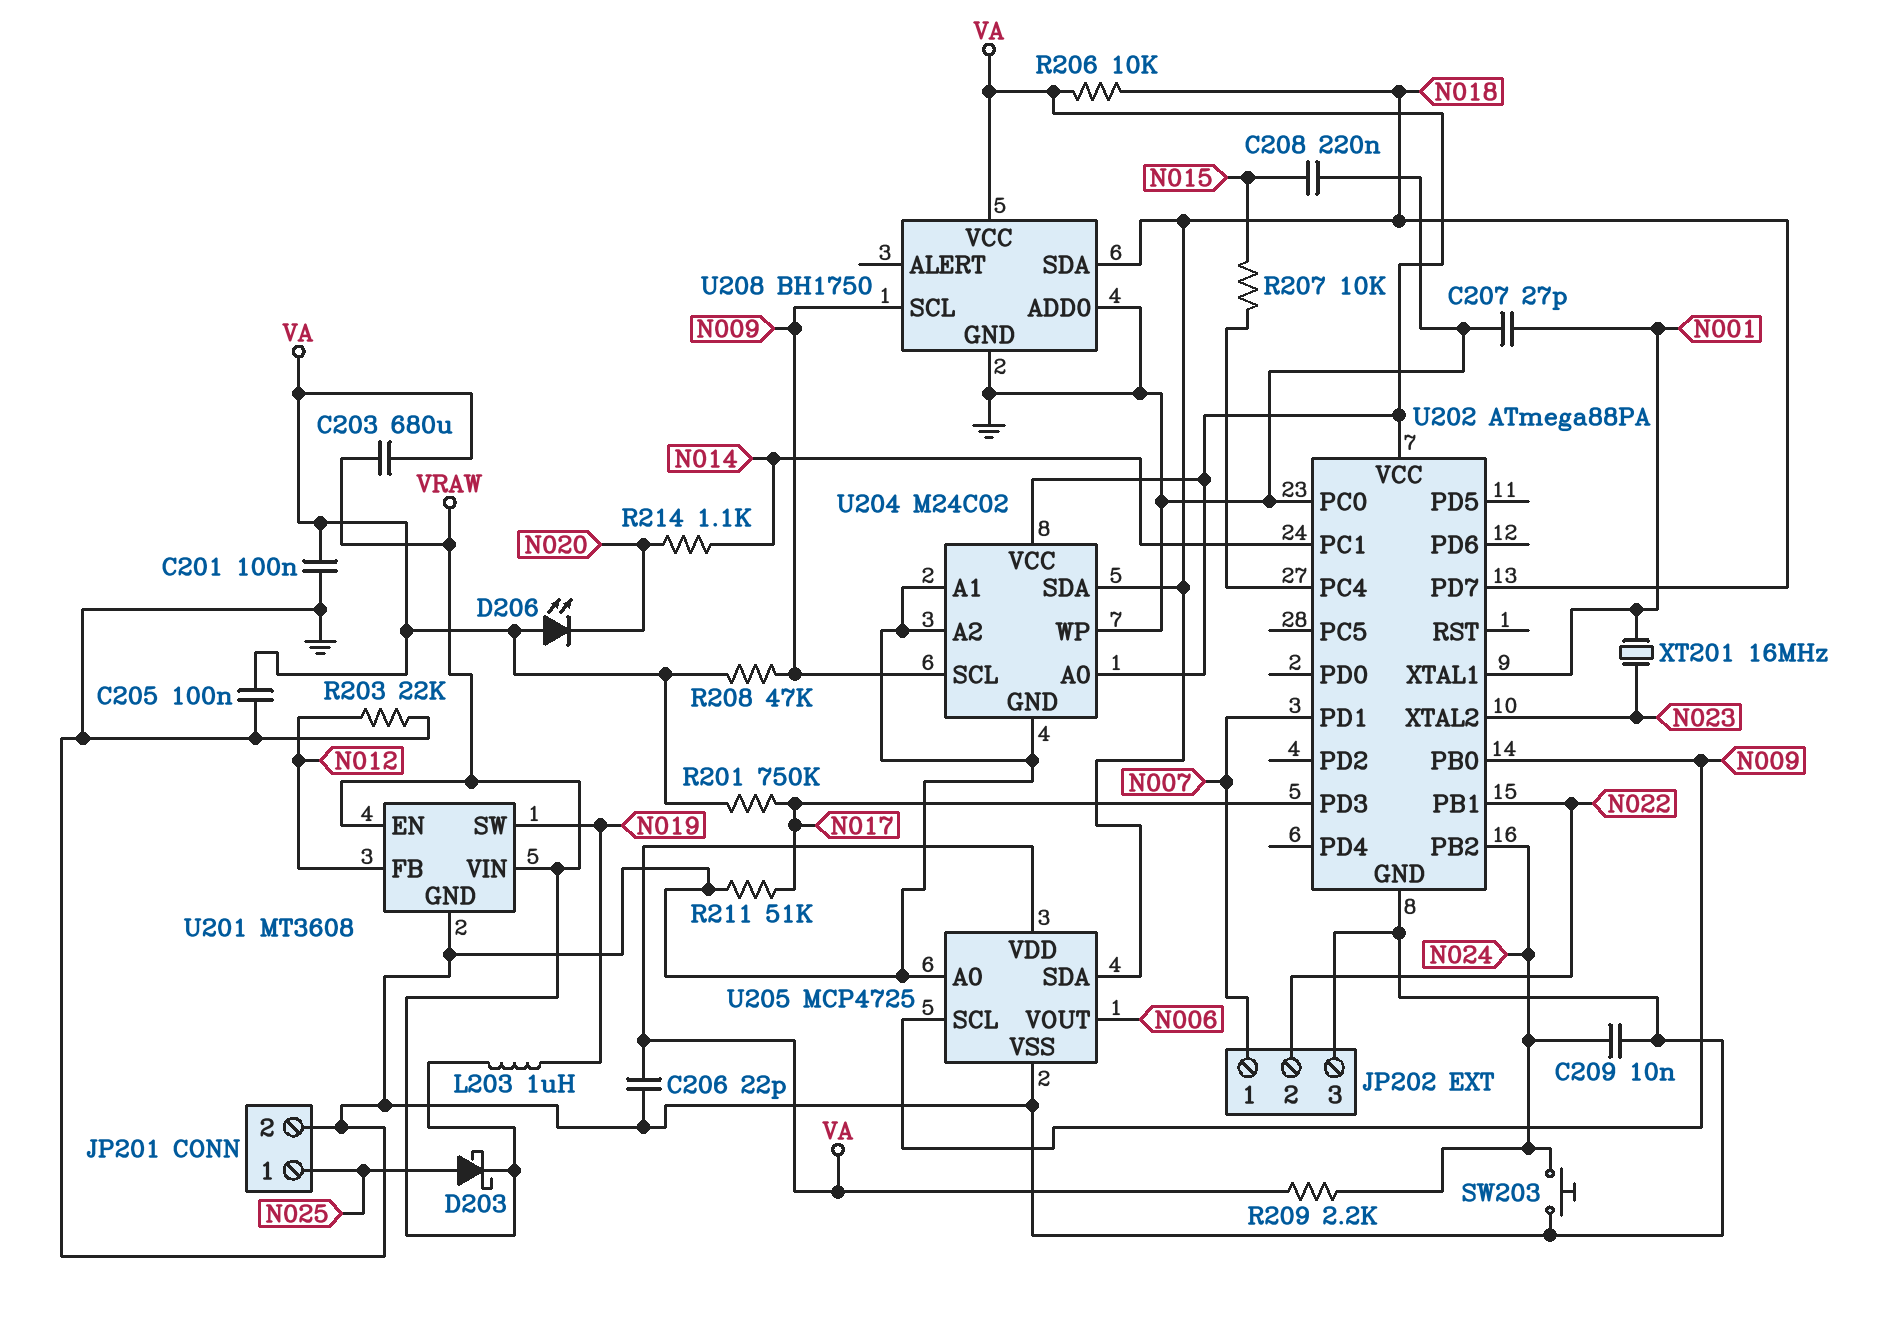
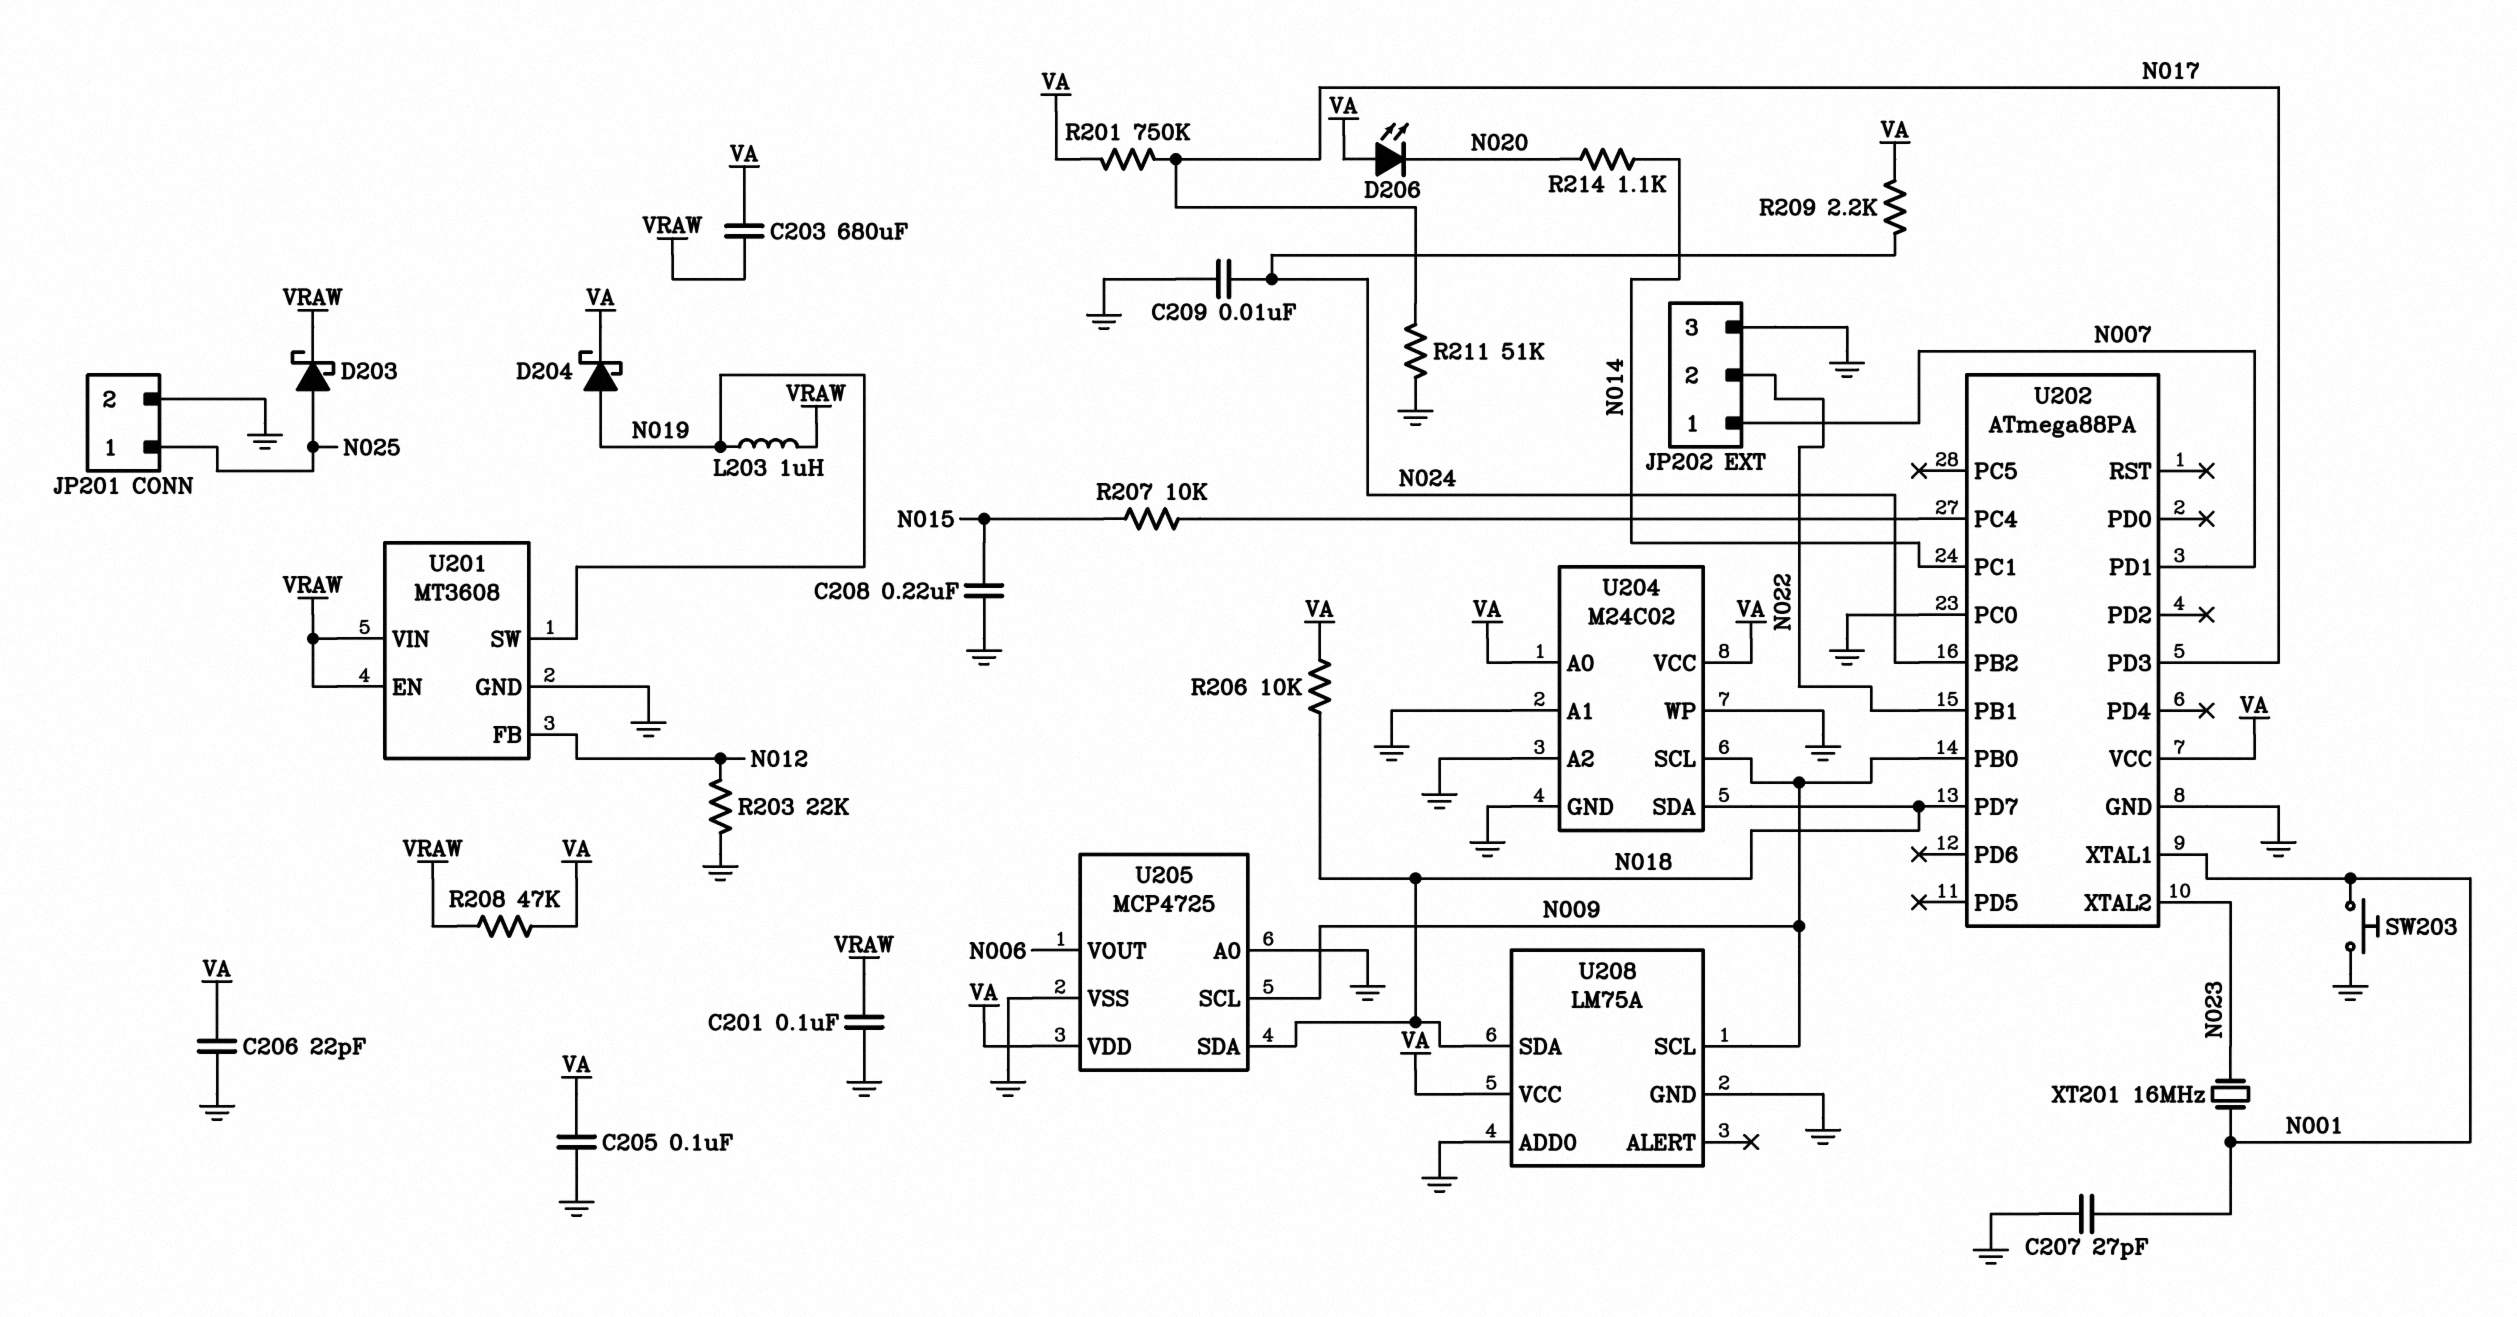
C201: 100nF (GND, VA) -> 100nF (GND, VRAW)
D204: none -> schottky (A N019, K VA)
R208: 47k (N009, VA) -> 47k (VA, VRAW)
SW203: button (GND, N024) -> button (GND, N001)
U208: BH1750 -> LM75A

